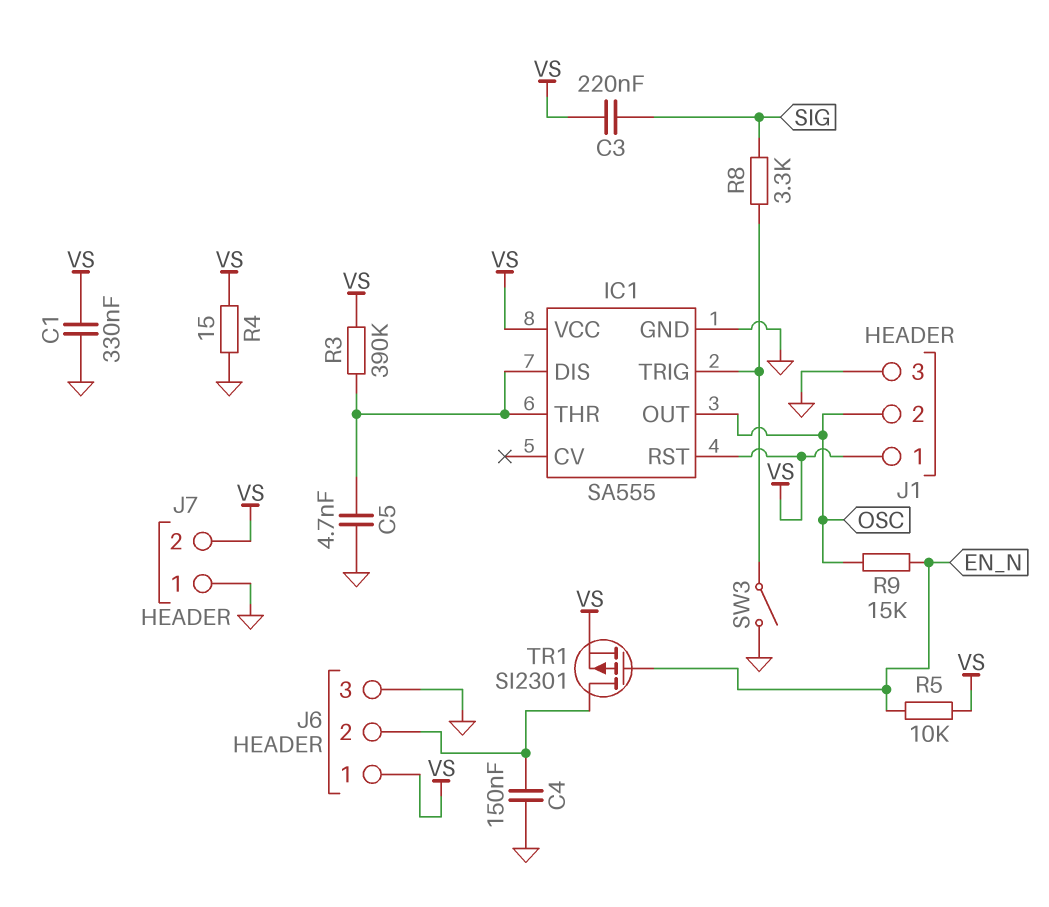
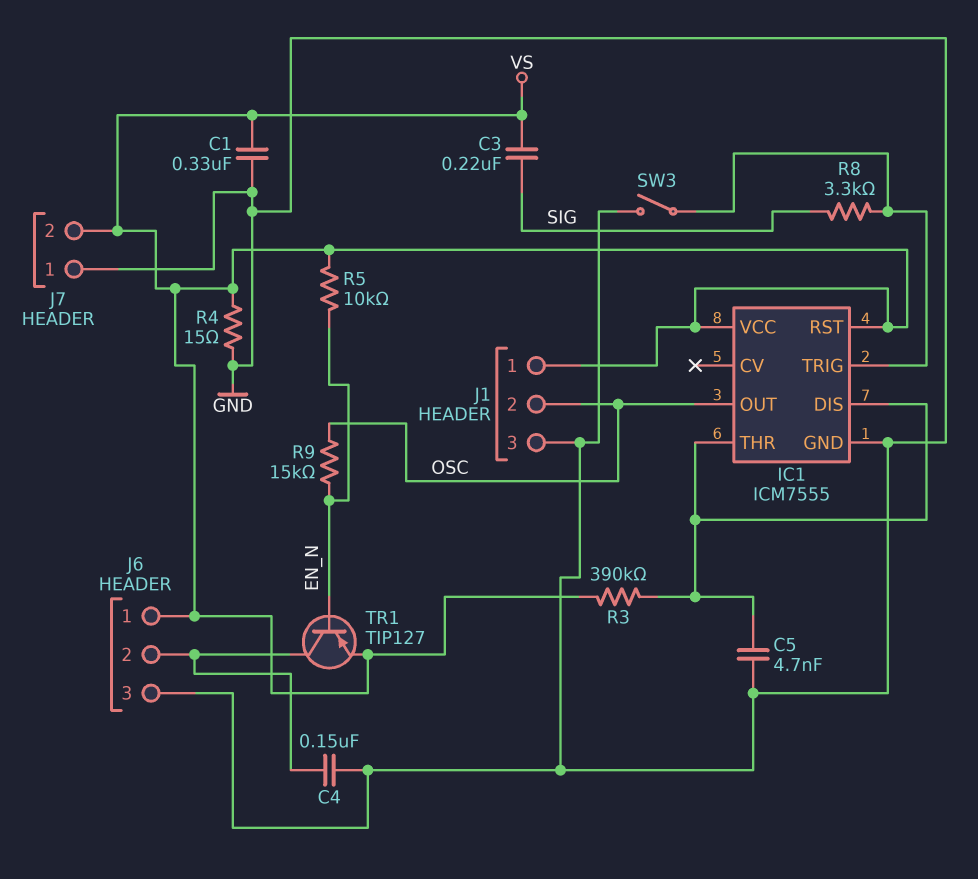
IC1: SA555 -> ICM7555
TR1: PMOS SI2301 (G EN_N, D J6/2, S VS) -> PNP TIP127 (B EN_N, C J6/2, E VS)

